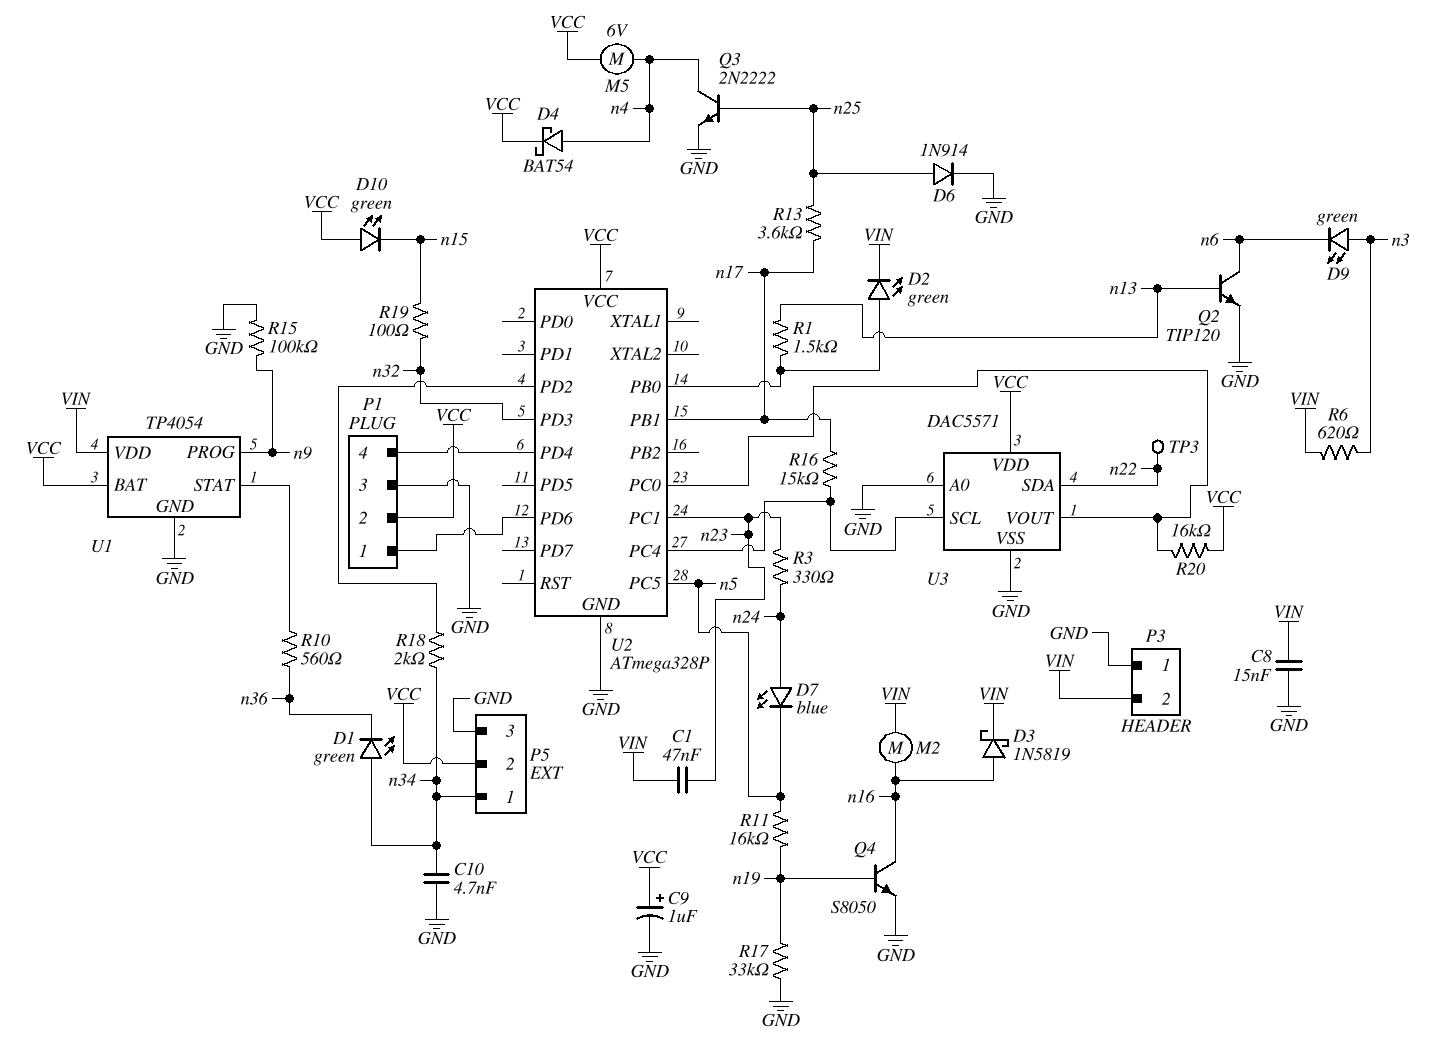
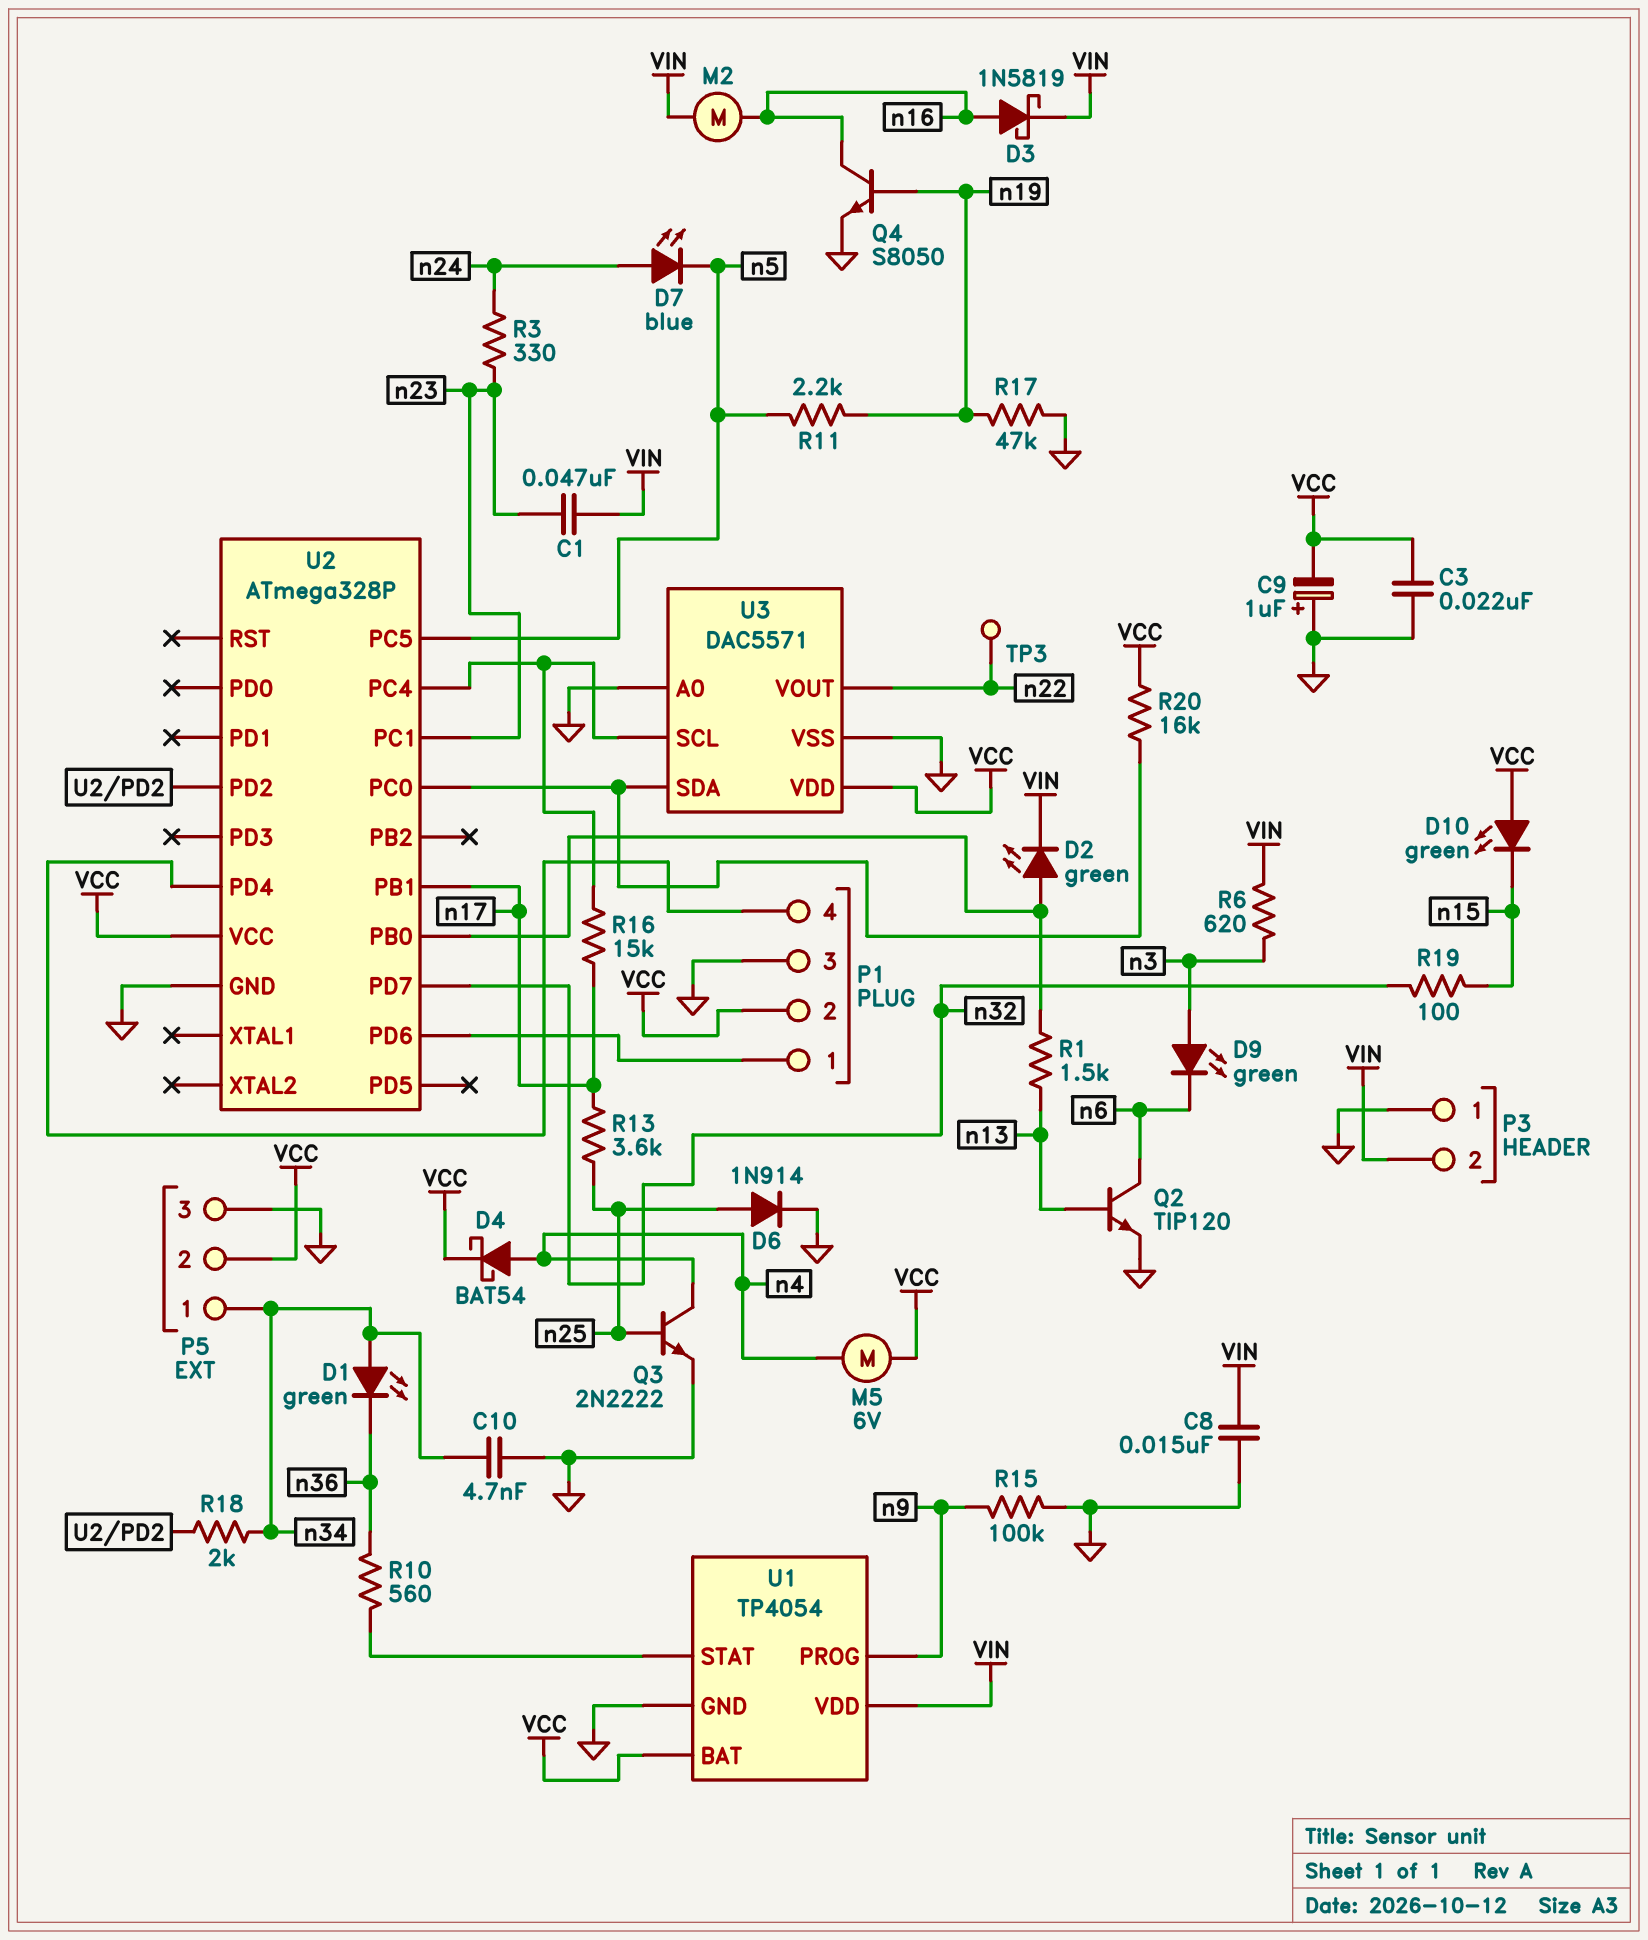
C3: none -> 22nF (GND, VCC)
C9: 1uF (plus VCC, minus GND) -> 1uF (plus GND, minus VCC)
R11: 16k (n5, n19) -> 2.2k (n5, n19)
R17: 33k (GND, n19) -> 47k (GND, n19)
U2 pin PD3: n32 -> none
U2 pin PD7: none -> n32
U3 pin SDA: n22 -> U2/PC0
U3 pin VOUT: U2/PC0 -> n22

